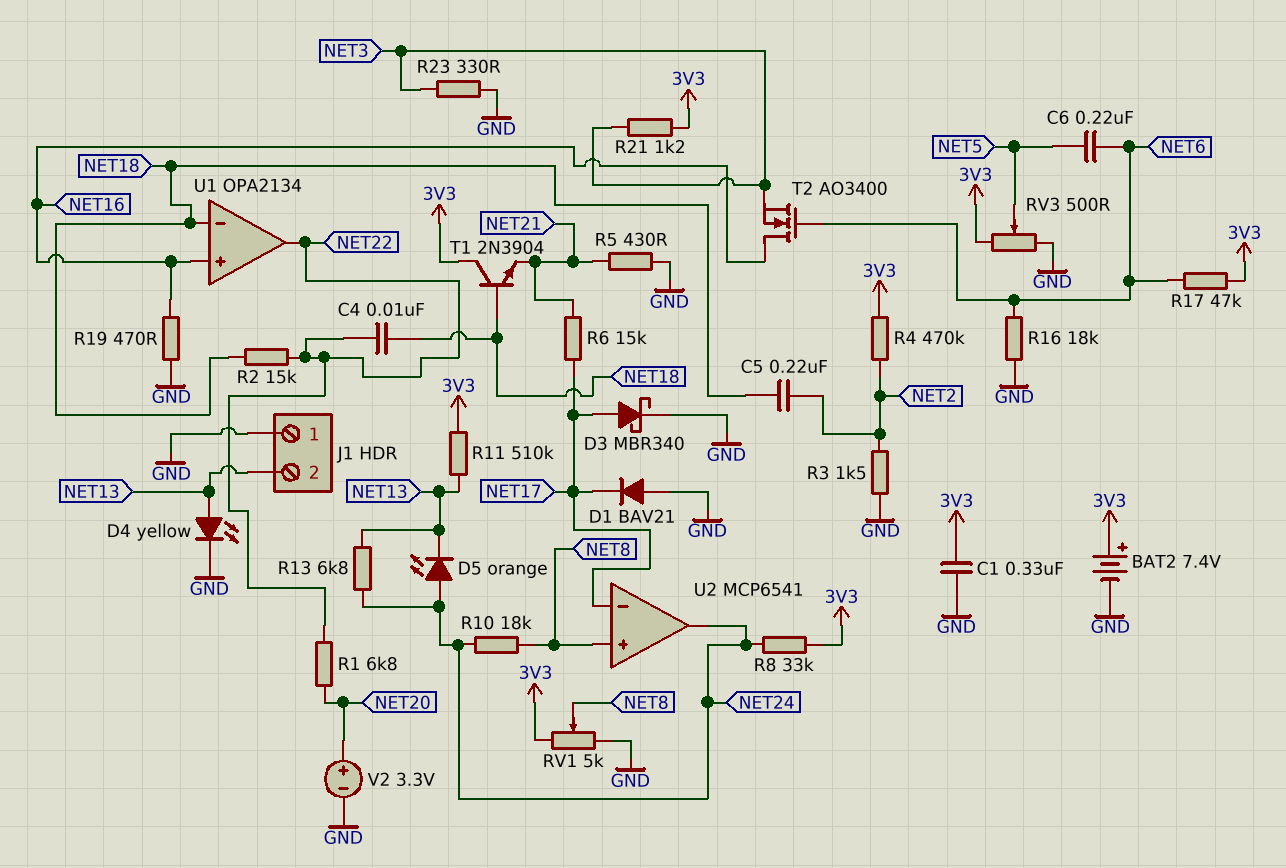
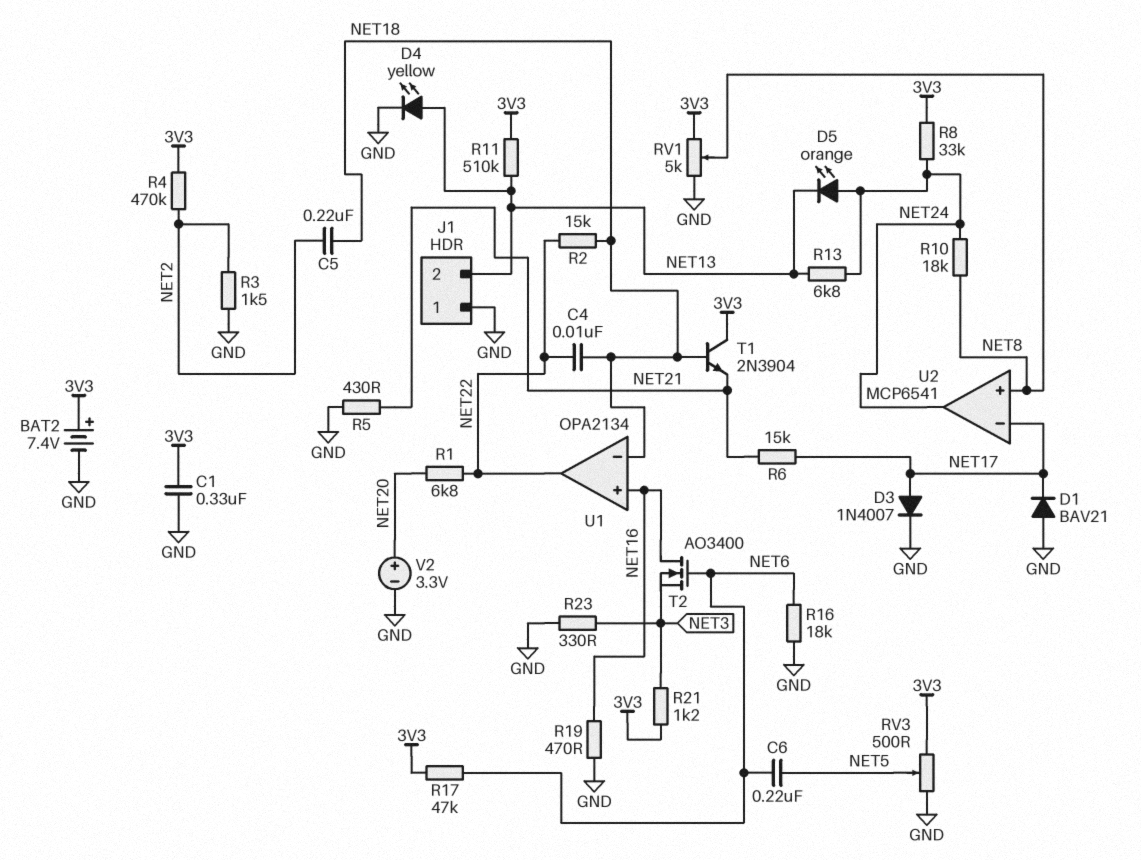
D3: schottky MBR340 (A NET17, K GND) -> diode 1N4007 (A NET17, K GND)

